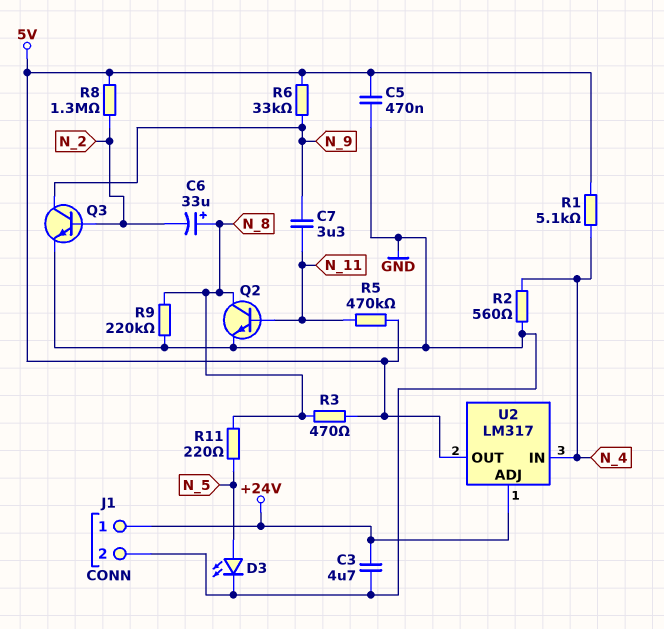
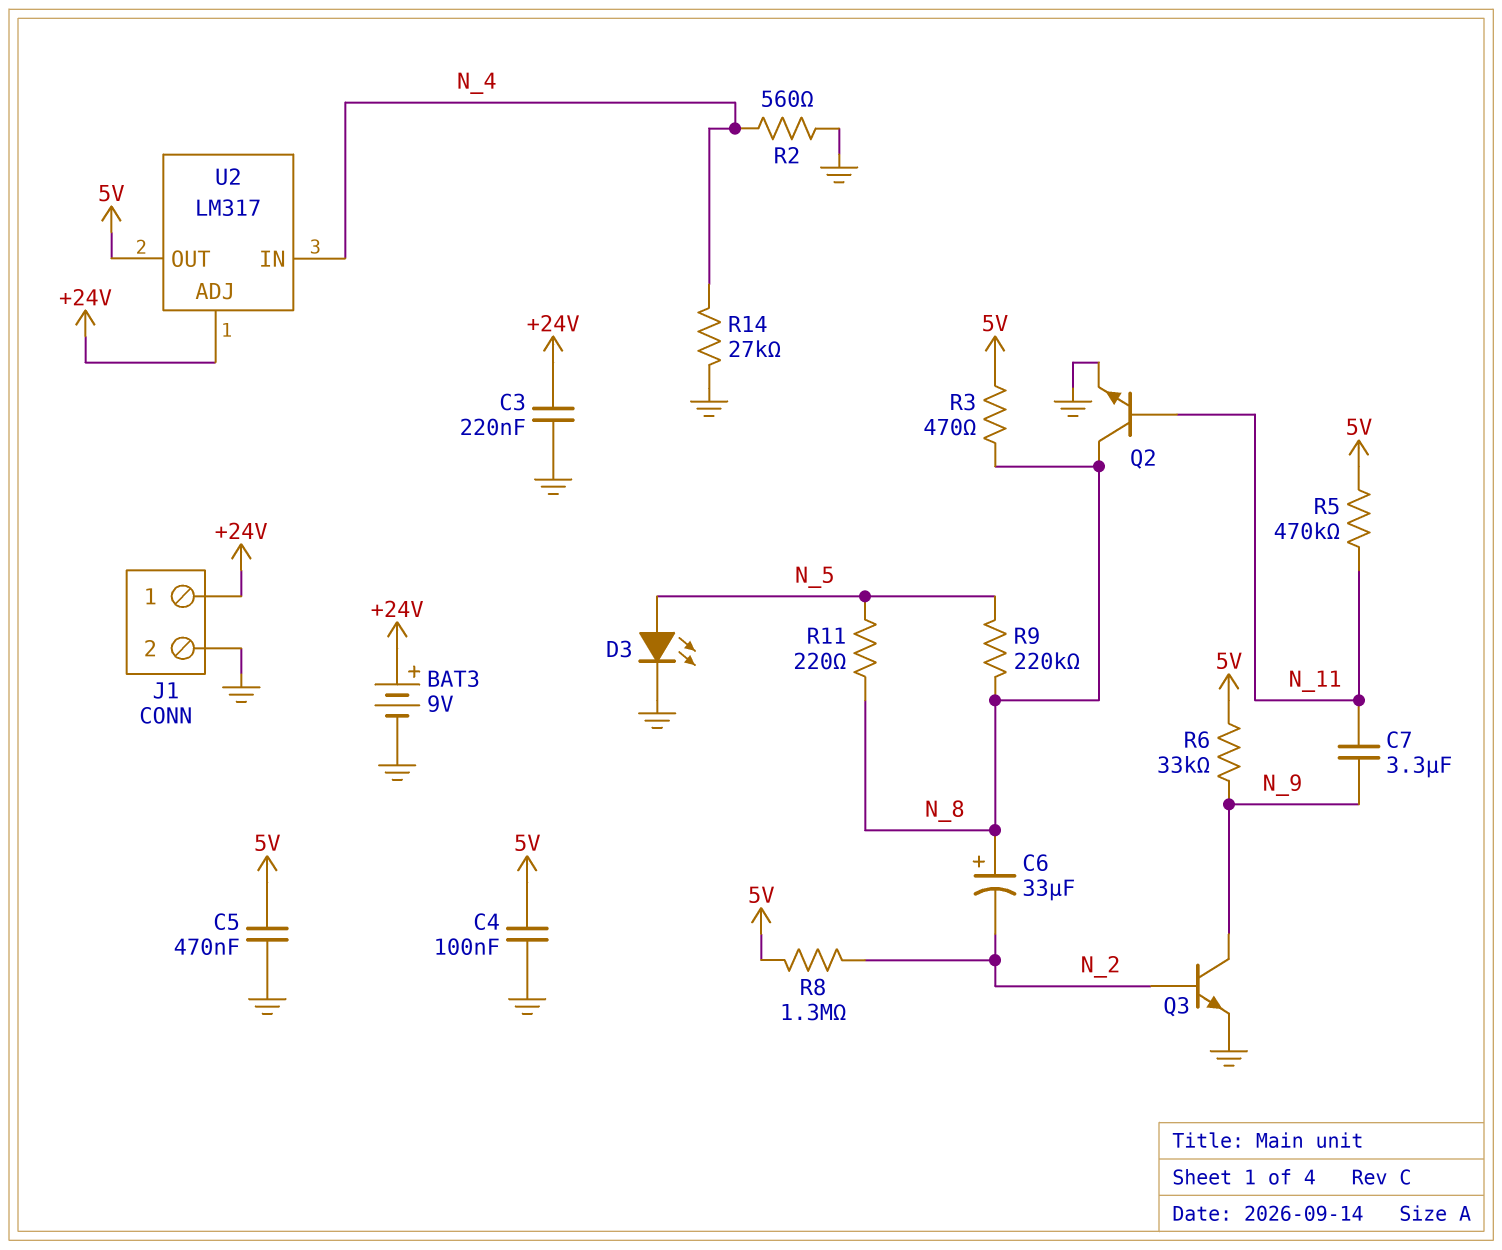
BAT3: none -> 9V (plus +24V, minus GND)
C3: 4.7uF (+24V, GND) -> 220nF (+24V, GND)
C4: none -> 100nF (5V, GND)
R1: 5.1k (5V, N_4) -> none
R9: 220k (GND, N_8) -> 220k (N_5, N_8)
R14: none -> 27k (GND, N_4)

